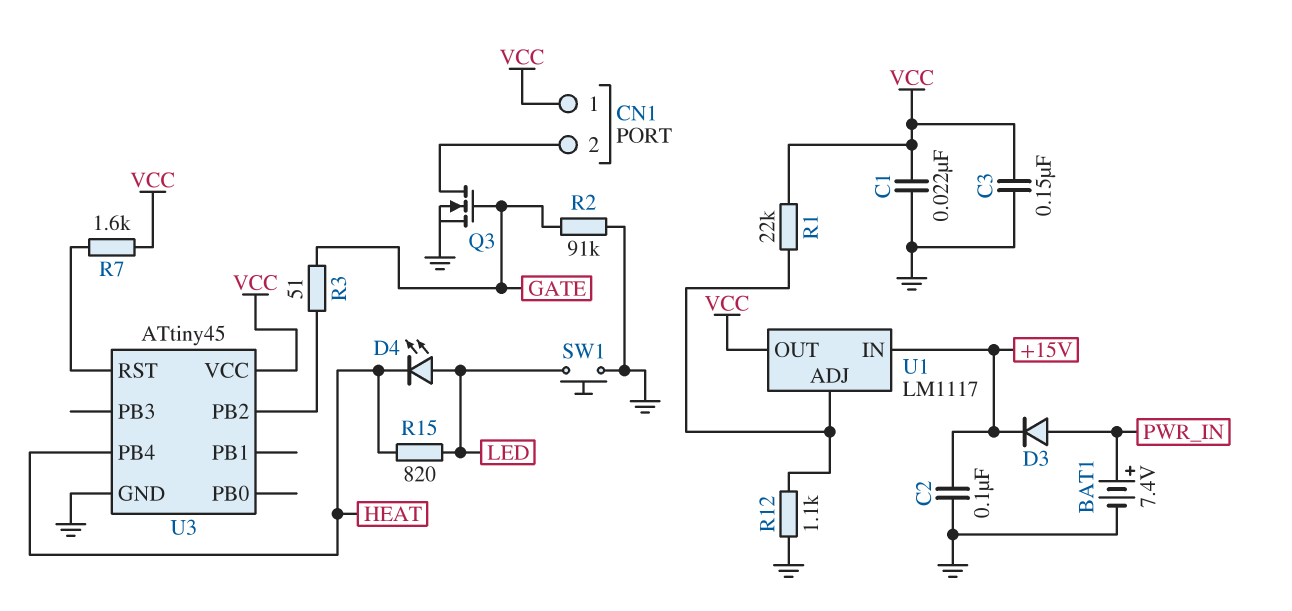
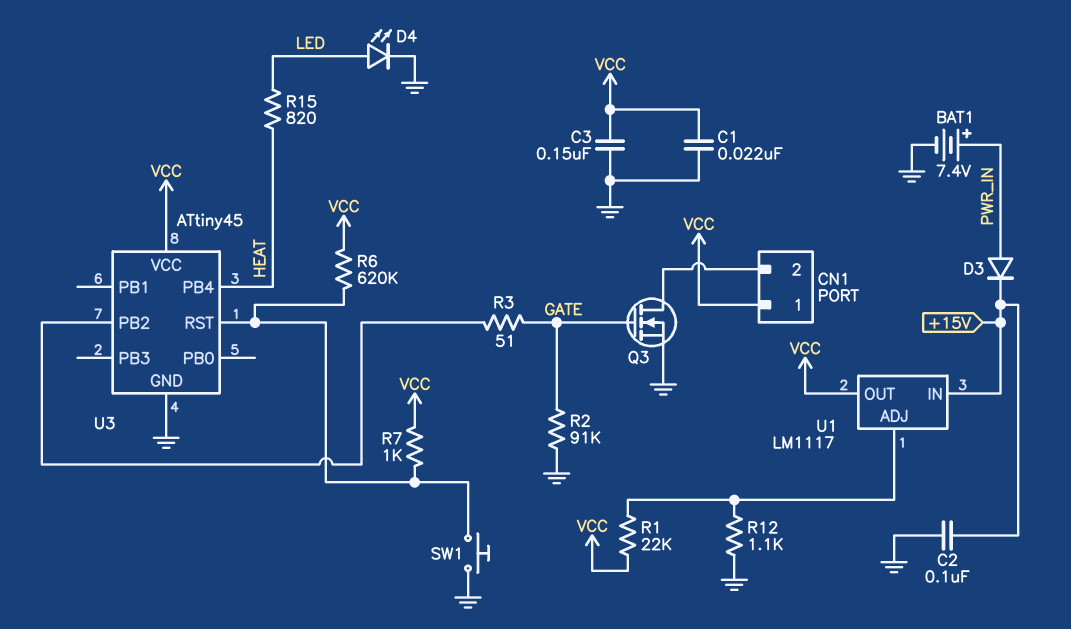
D4: LED (A LED, K HEAT) -> LED (A LED, K GND)
R6: none -> 620k (U3/RST, VCC)
R7: 1.6k (U3/RST, VCC) -> 1k (U3/RST, VCC)
SW1: button (GND, LED) -> button (GND, U3/RST)

